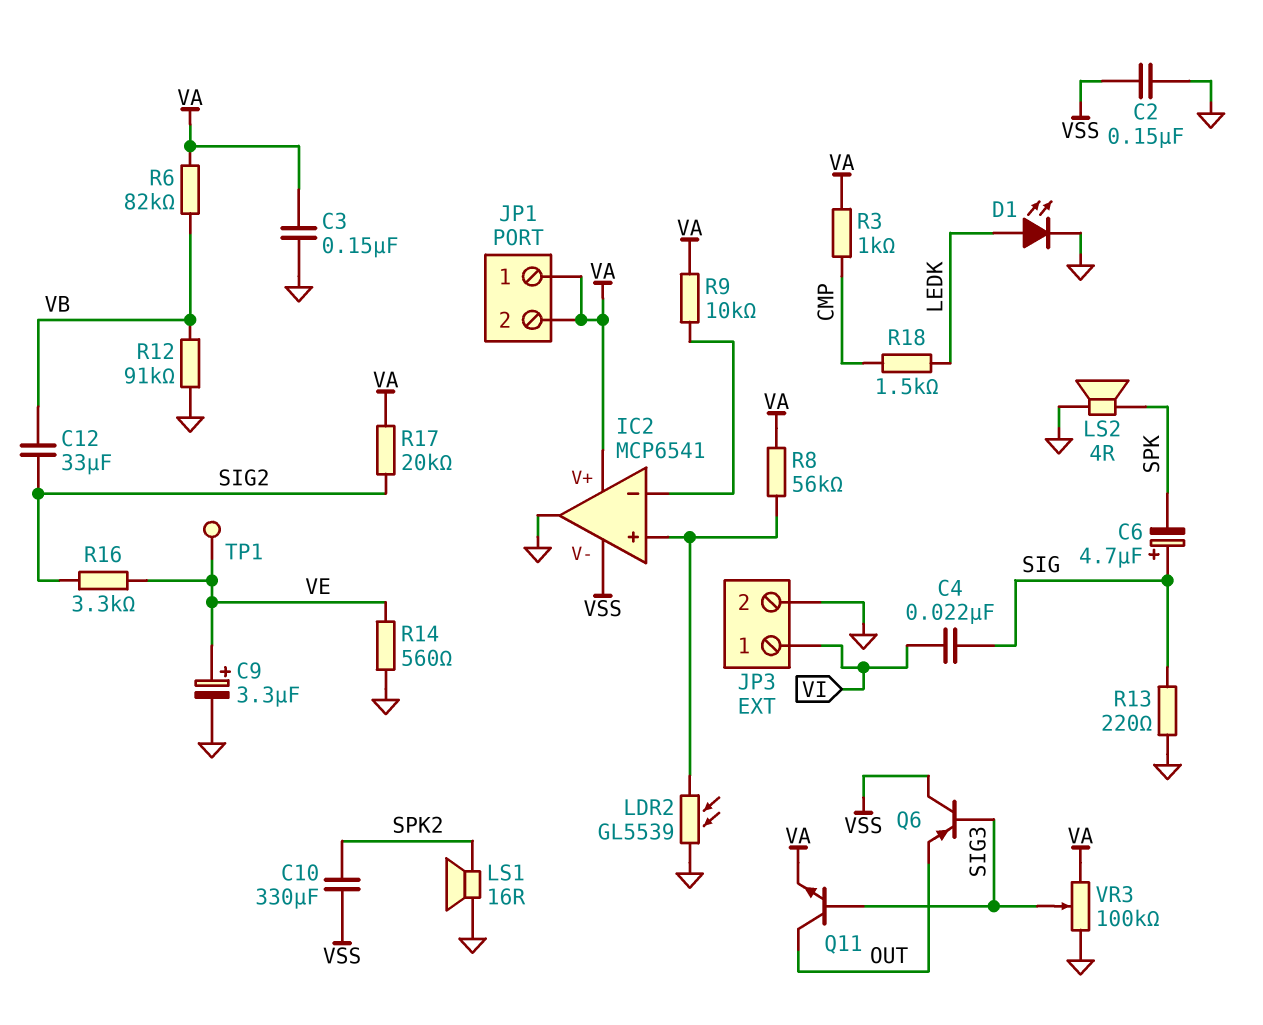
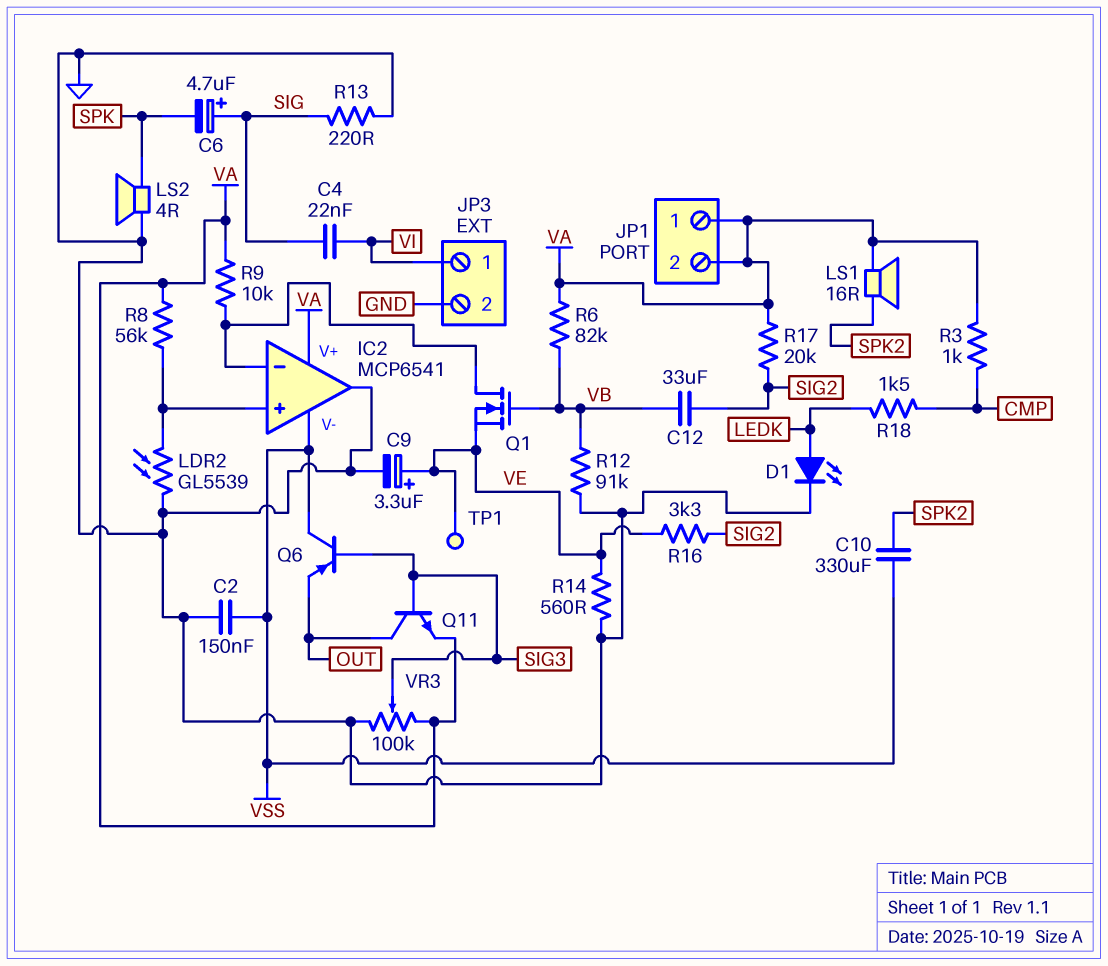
C3: 150nF (GND, VA) -> none
LS1: speaker 16R (GND, SPK2) -> speaker 16R (SPK2, VA)
Q1: none -> NMOS (G VB, D IC2/in-, S VE)

